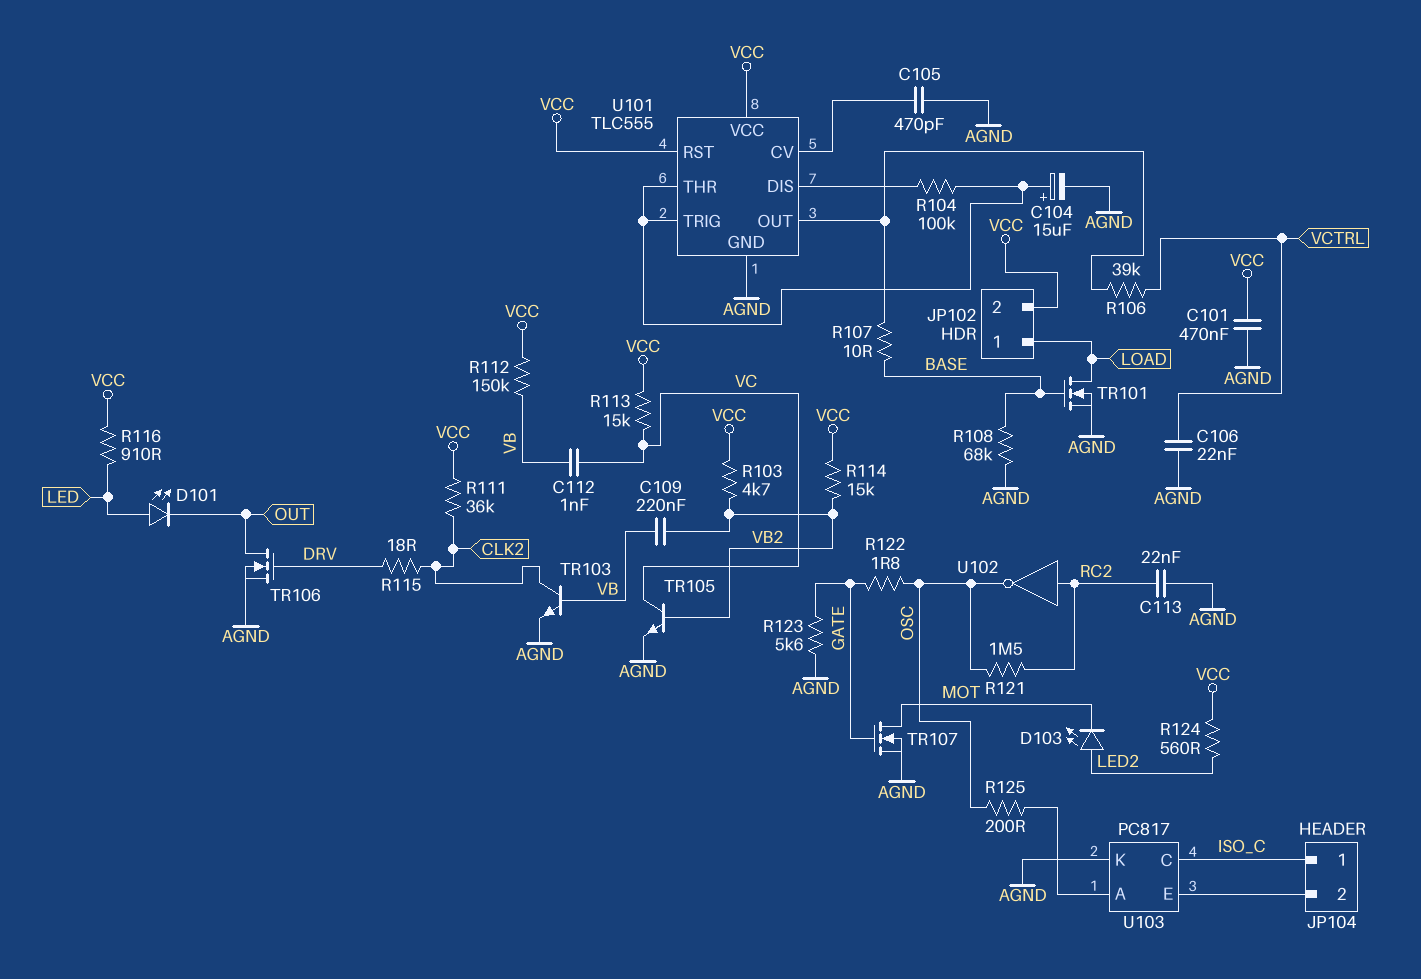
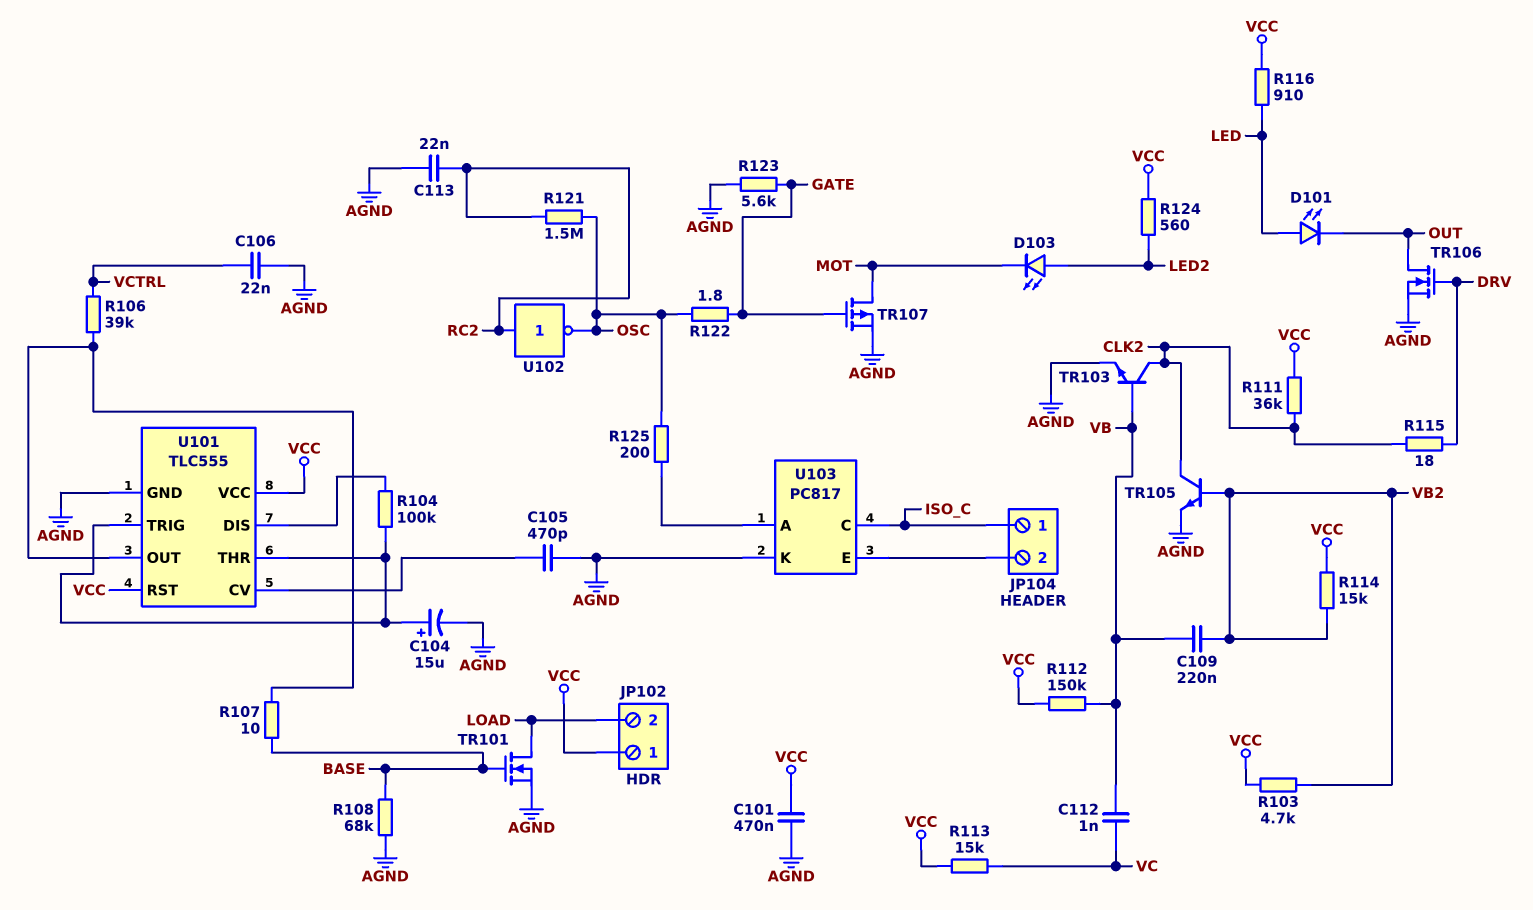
JP102 pin 1: LOAD -> VCC
JP102 pin 2: VCC -> LOAD
TR105: NPN (B VB2, C VC, E AGND) -> NPN (B VB2, C CLK2, E AGND)
TR107: NMOS (G GATE, D MOT, S AGND) -> PMOS (G GATE, D MOT, S AGND)

